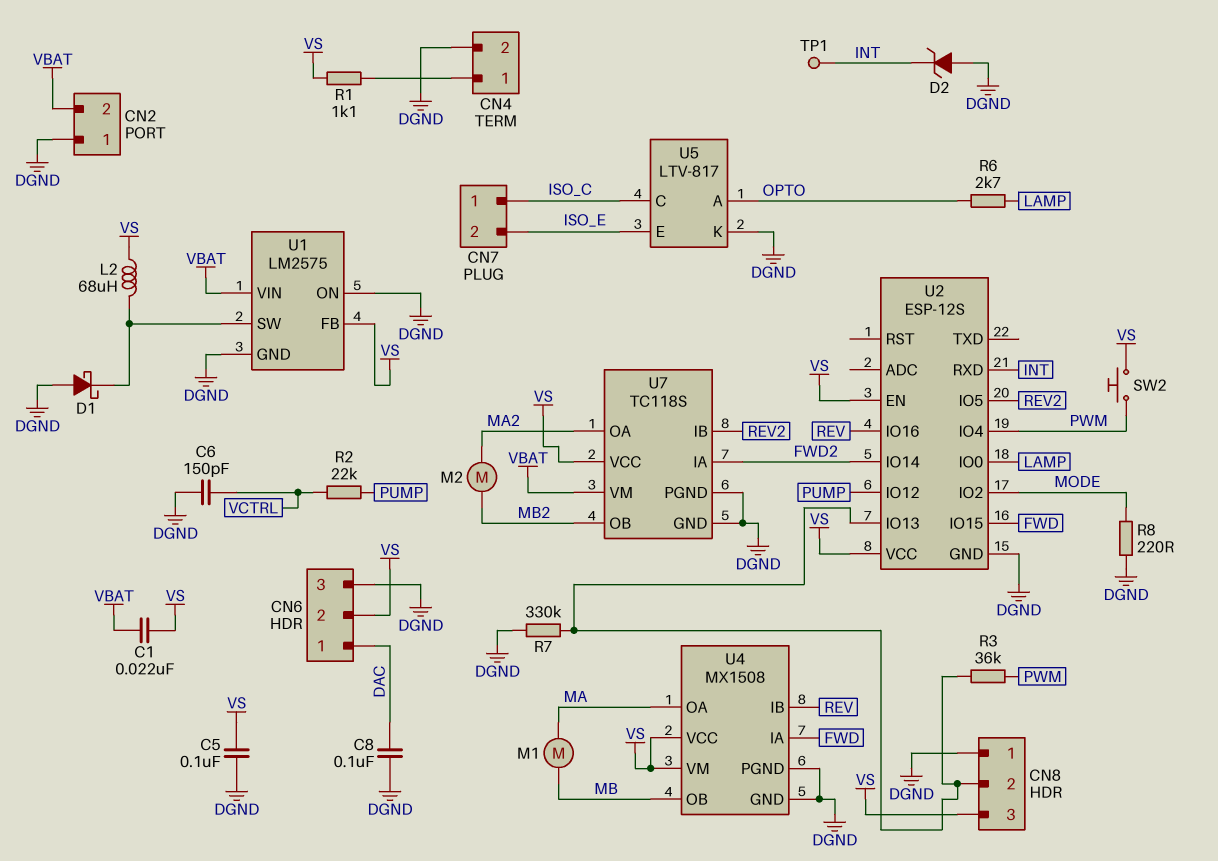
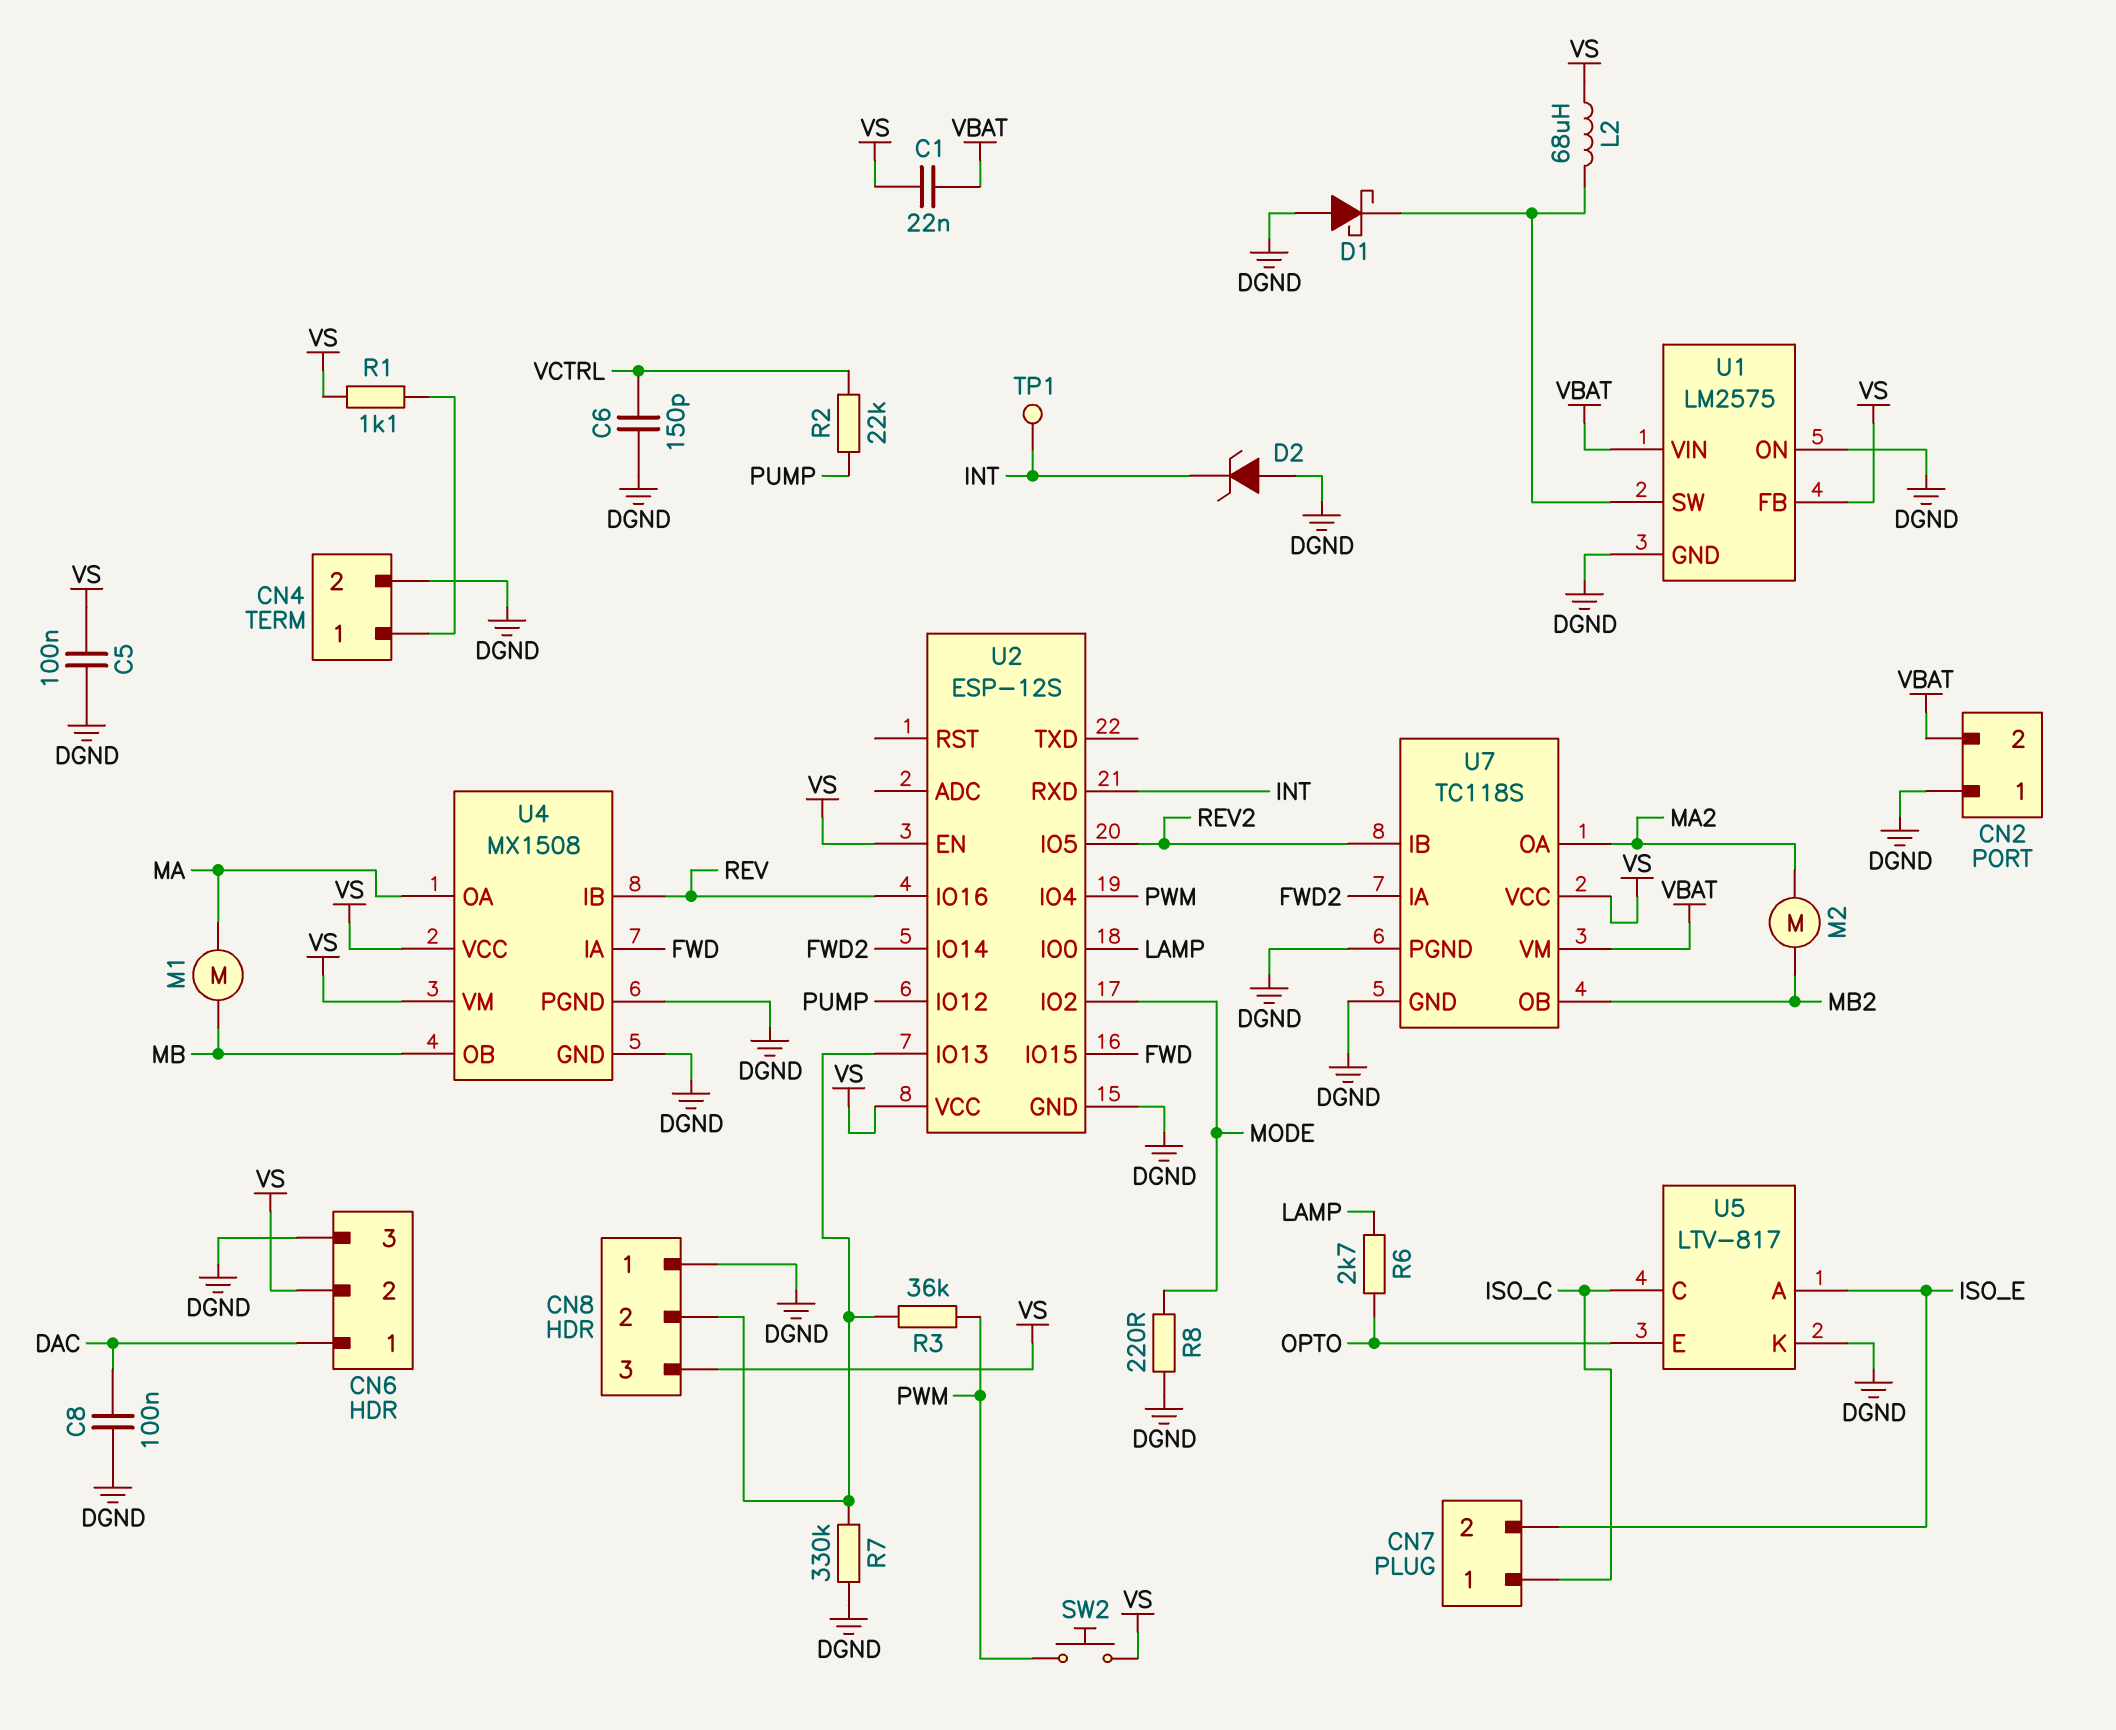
U5 pin A: OPTO -> ISO_E
U5 pin E: ISO_E -> OPTO

